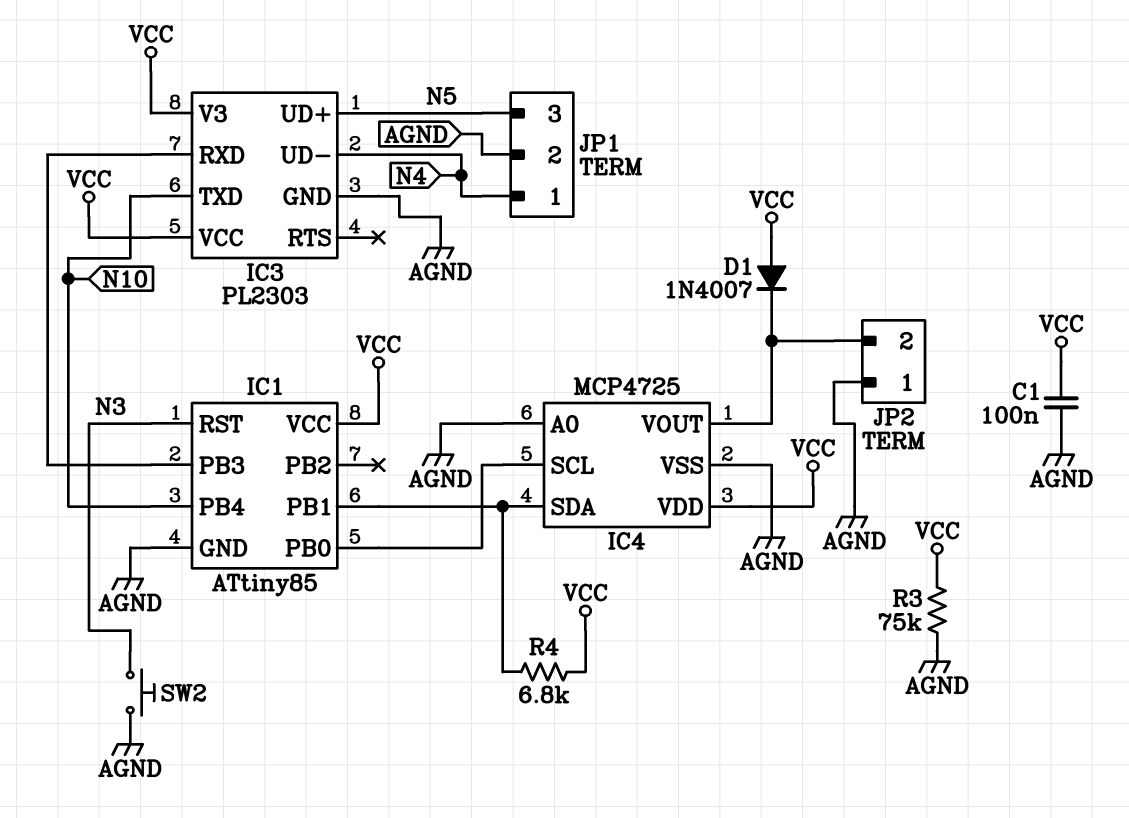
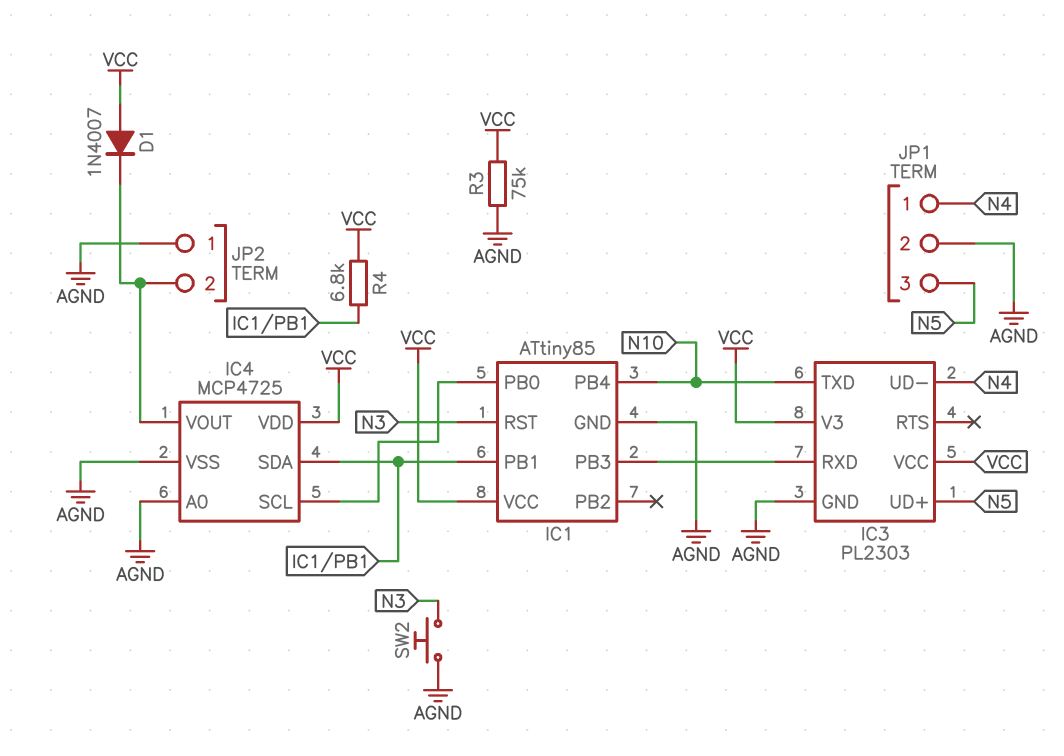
C1: 100nF (AGND, VCC) -> none

